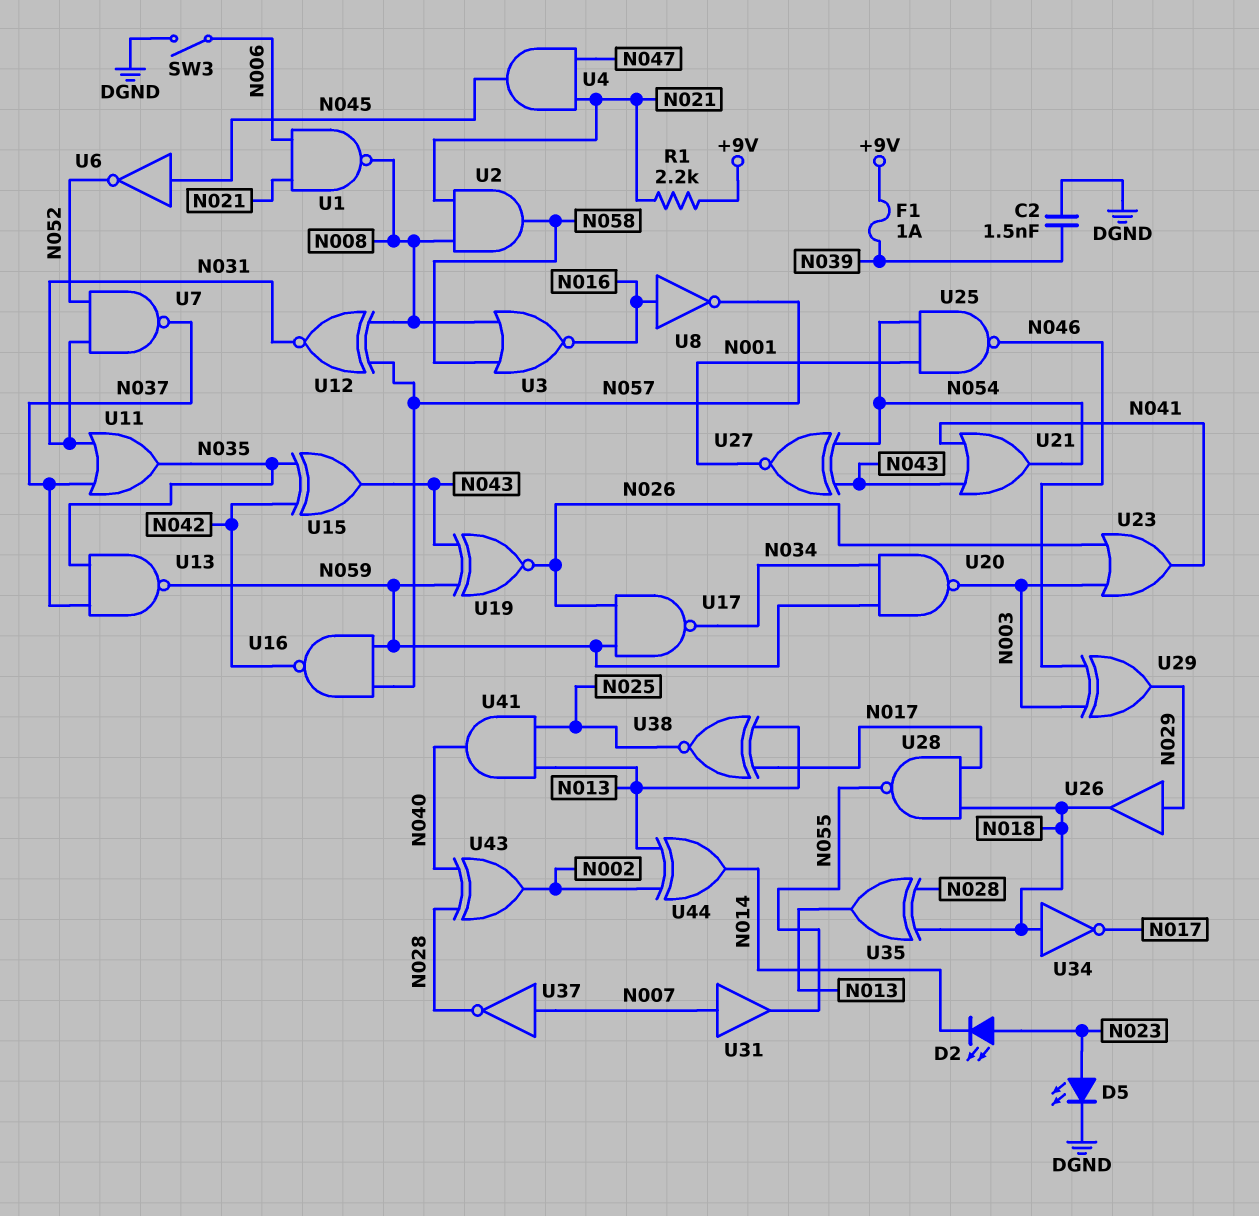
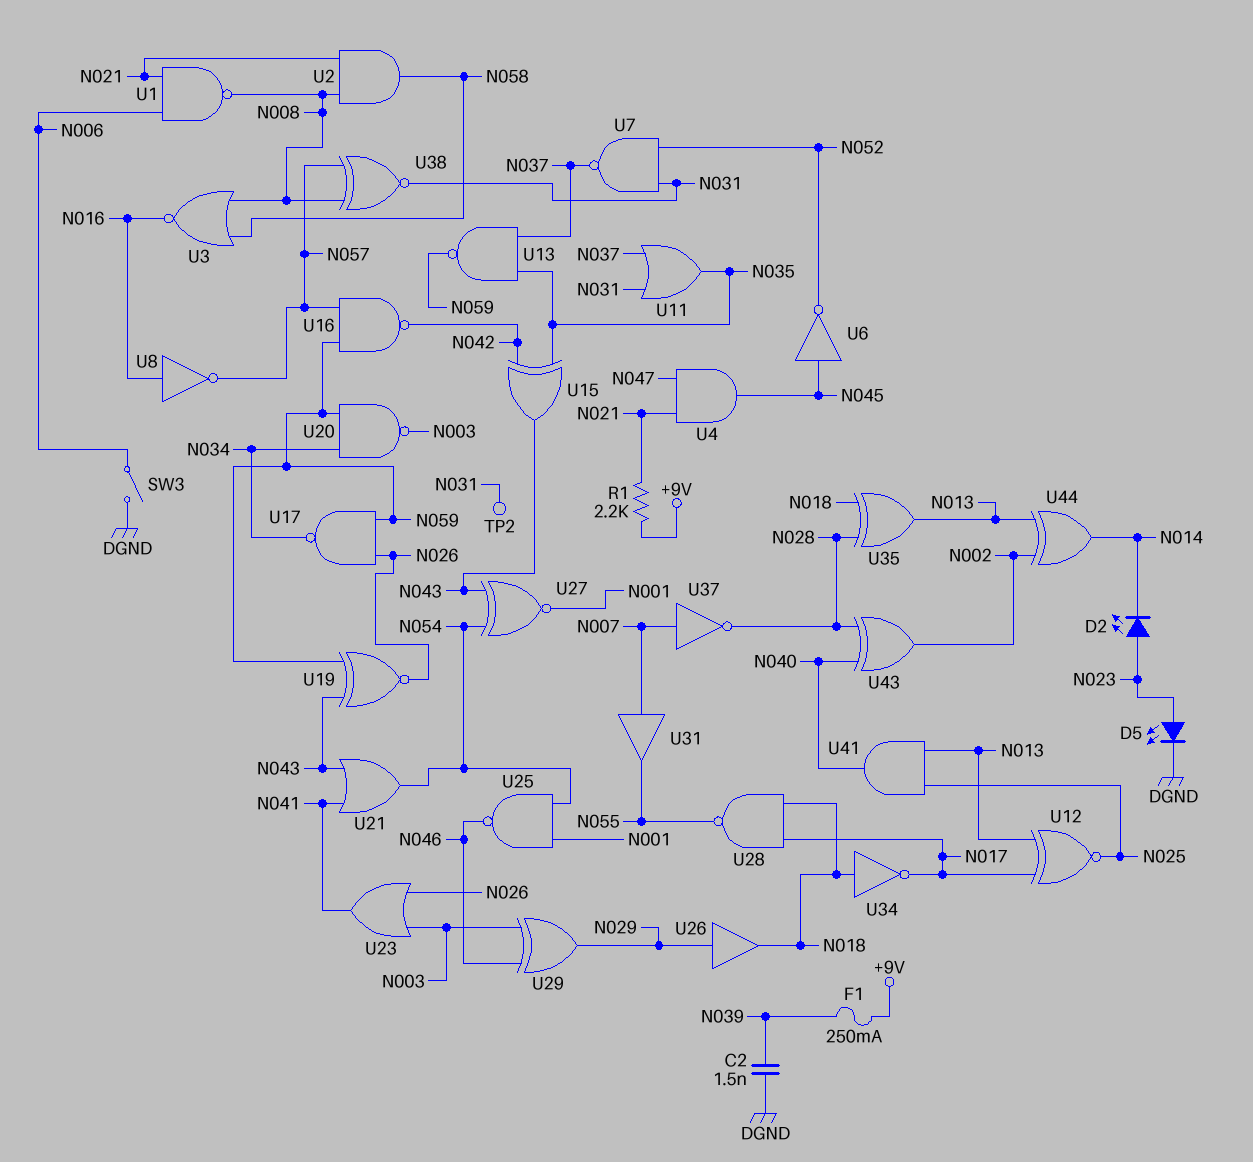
F1: 1A (+9V, N039) -> 250mA (+9V, N039)
TP2: none -> test point (N031)
U12: XNOR (in N008, in N057, out N031) -> XNOR (in N013, in N017, out N025)
U38: XNOR (in N013, in N017, out N025) -> XNOR (in N008, in N057, out N031)

